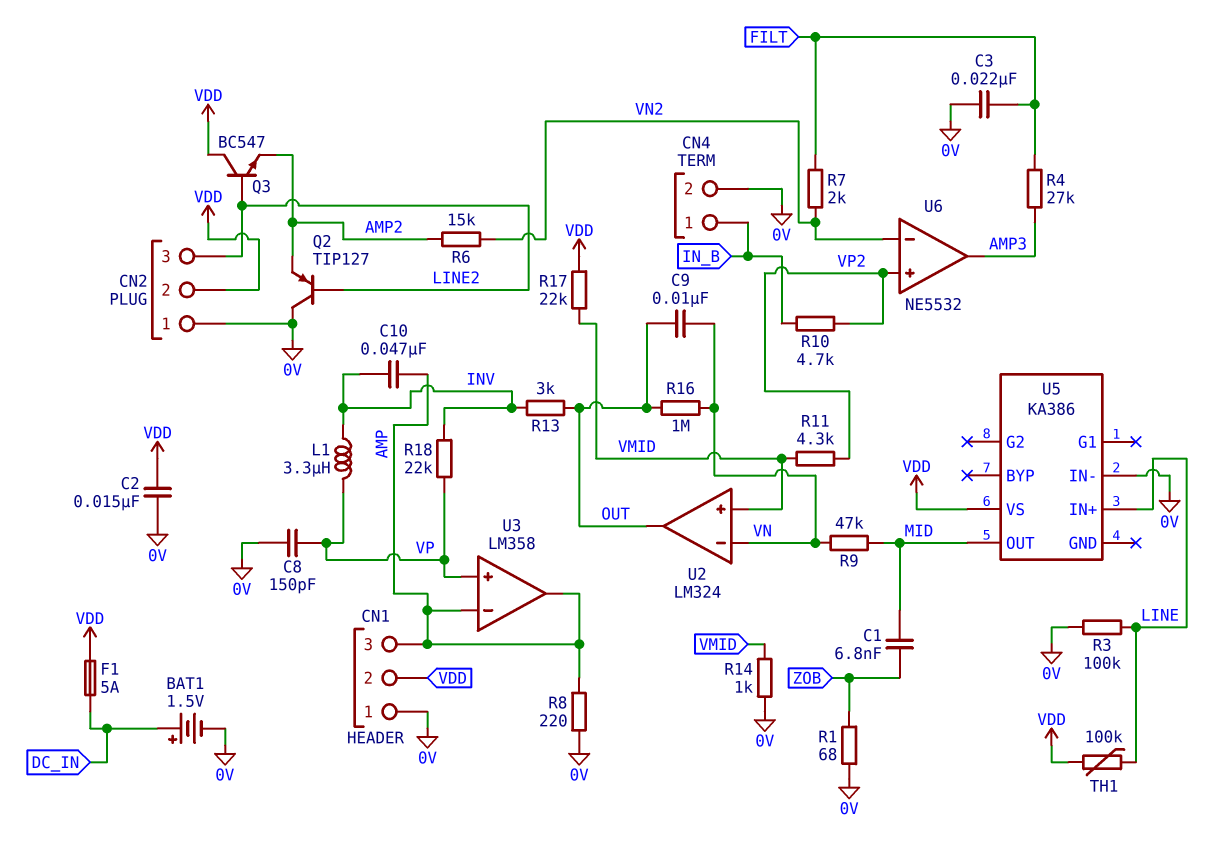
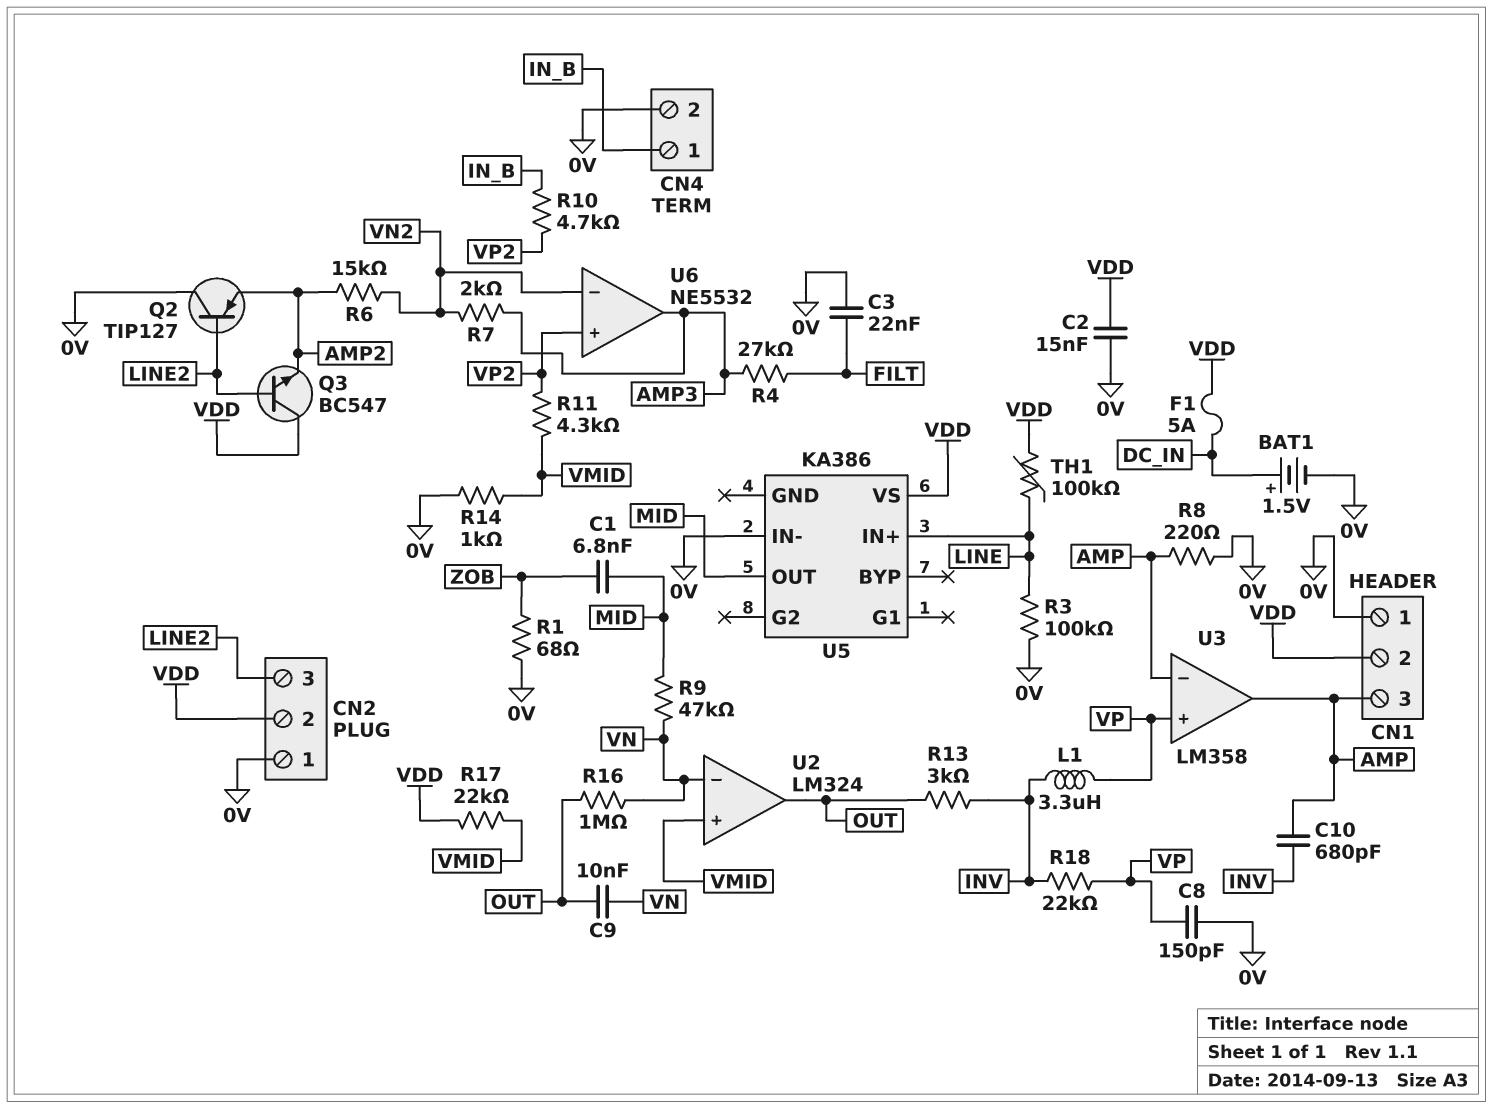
C10: 47nF (AMP, INV) -> 680pF (AMP, INV)
R7: 2k (FILT, VN2) -> 2k (AMP3, VN2)

